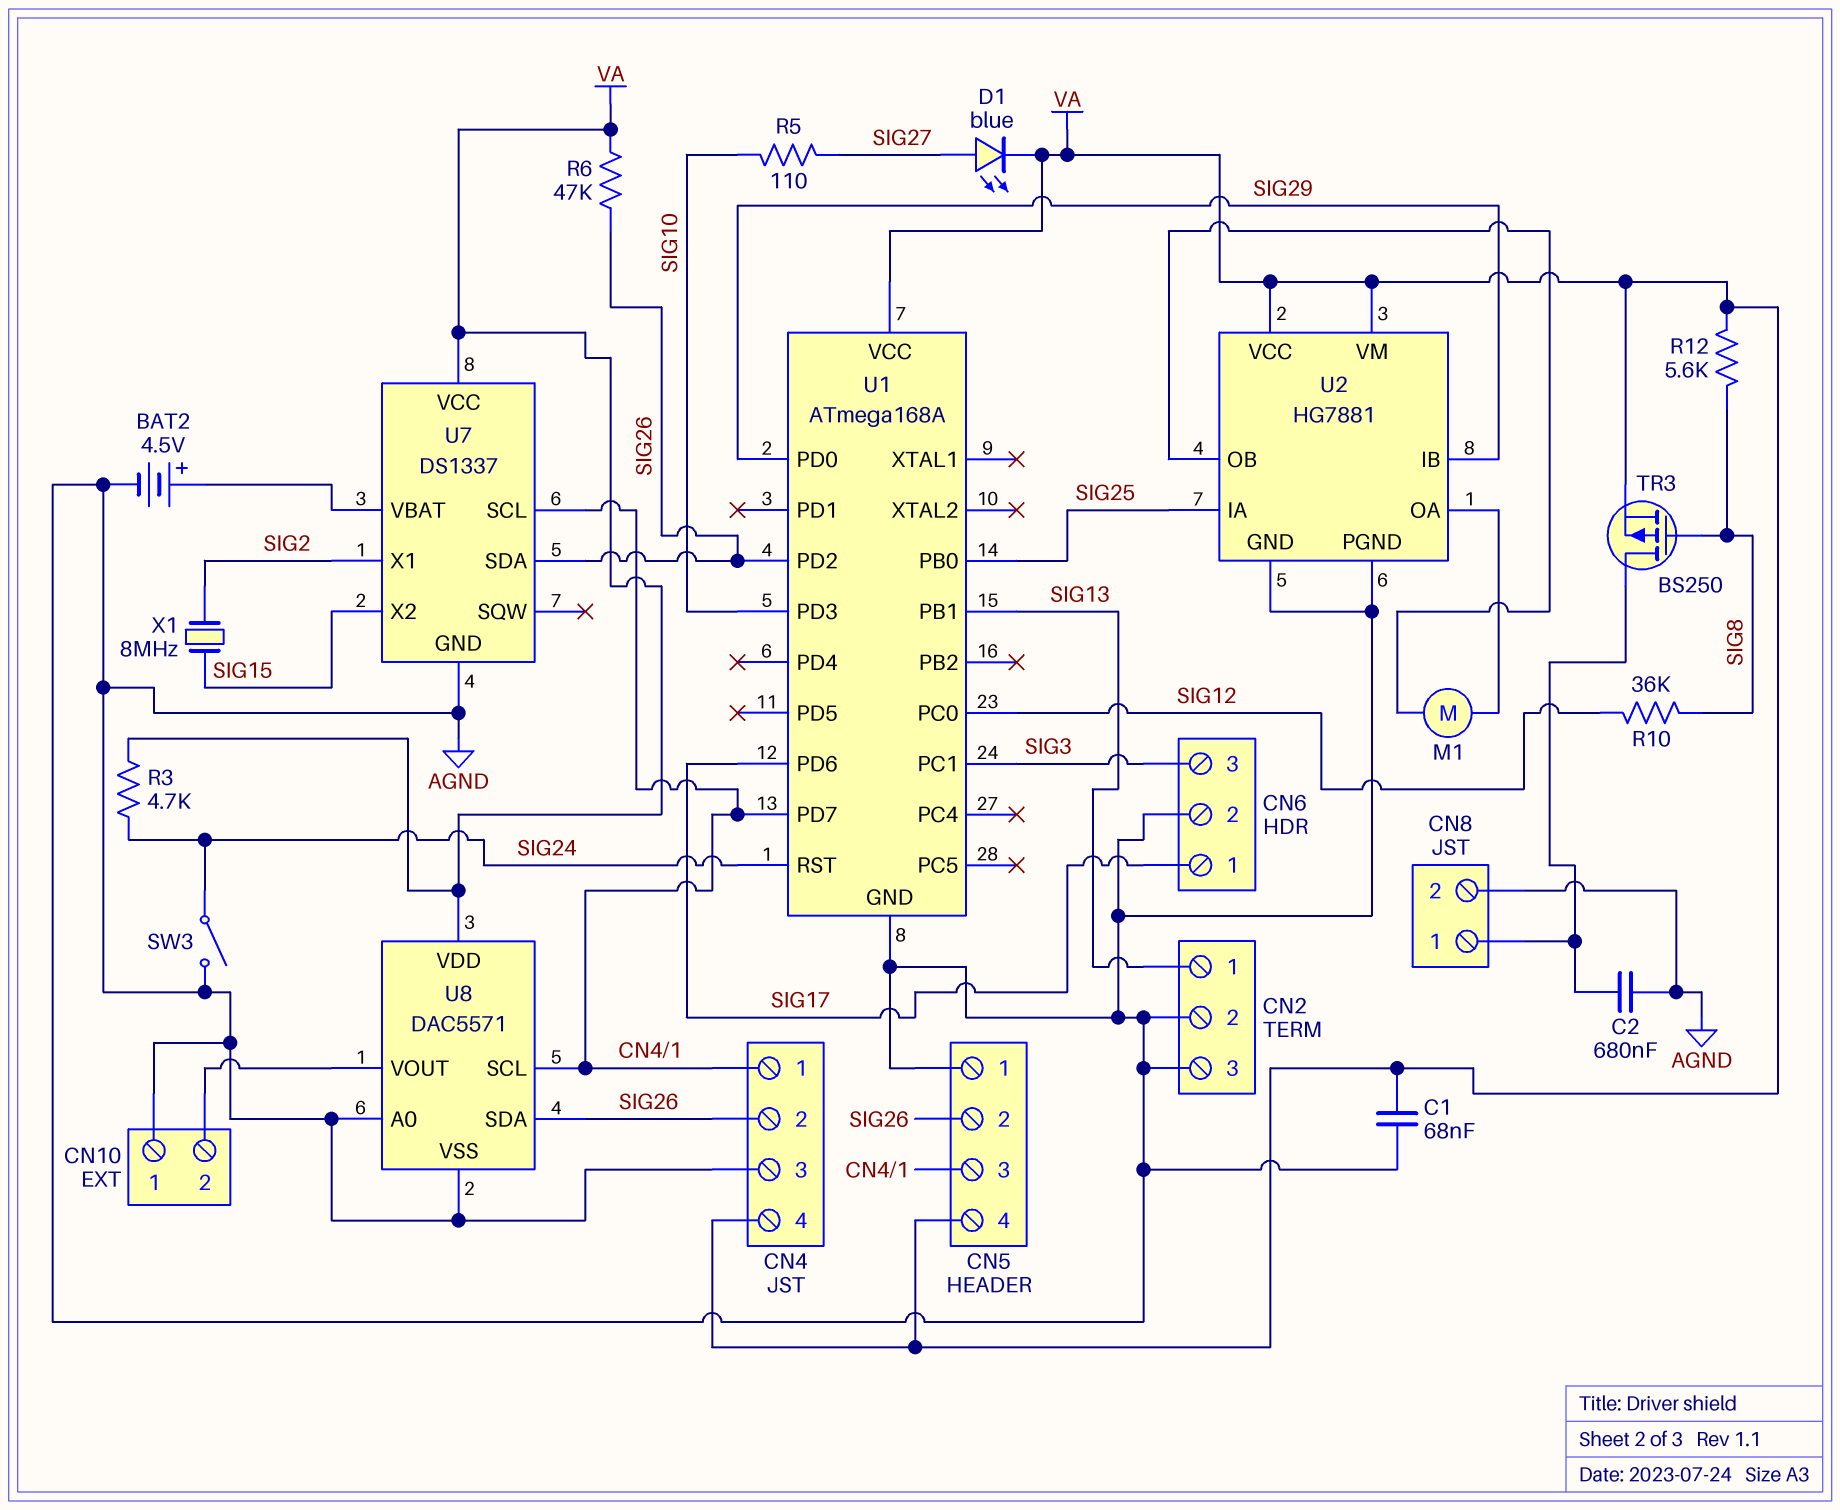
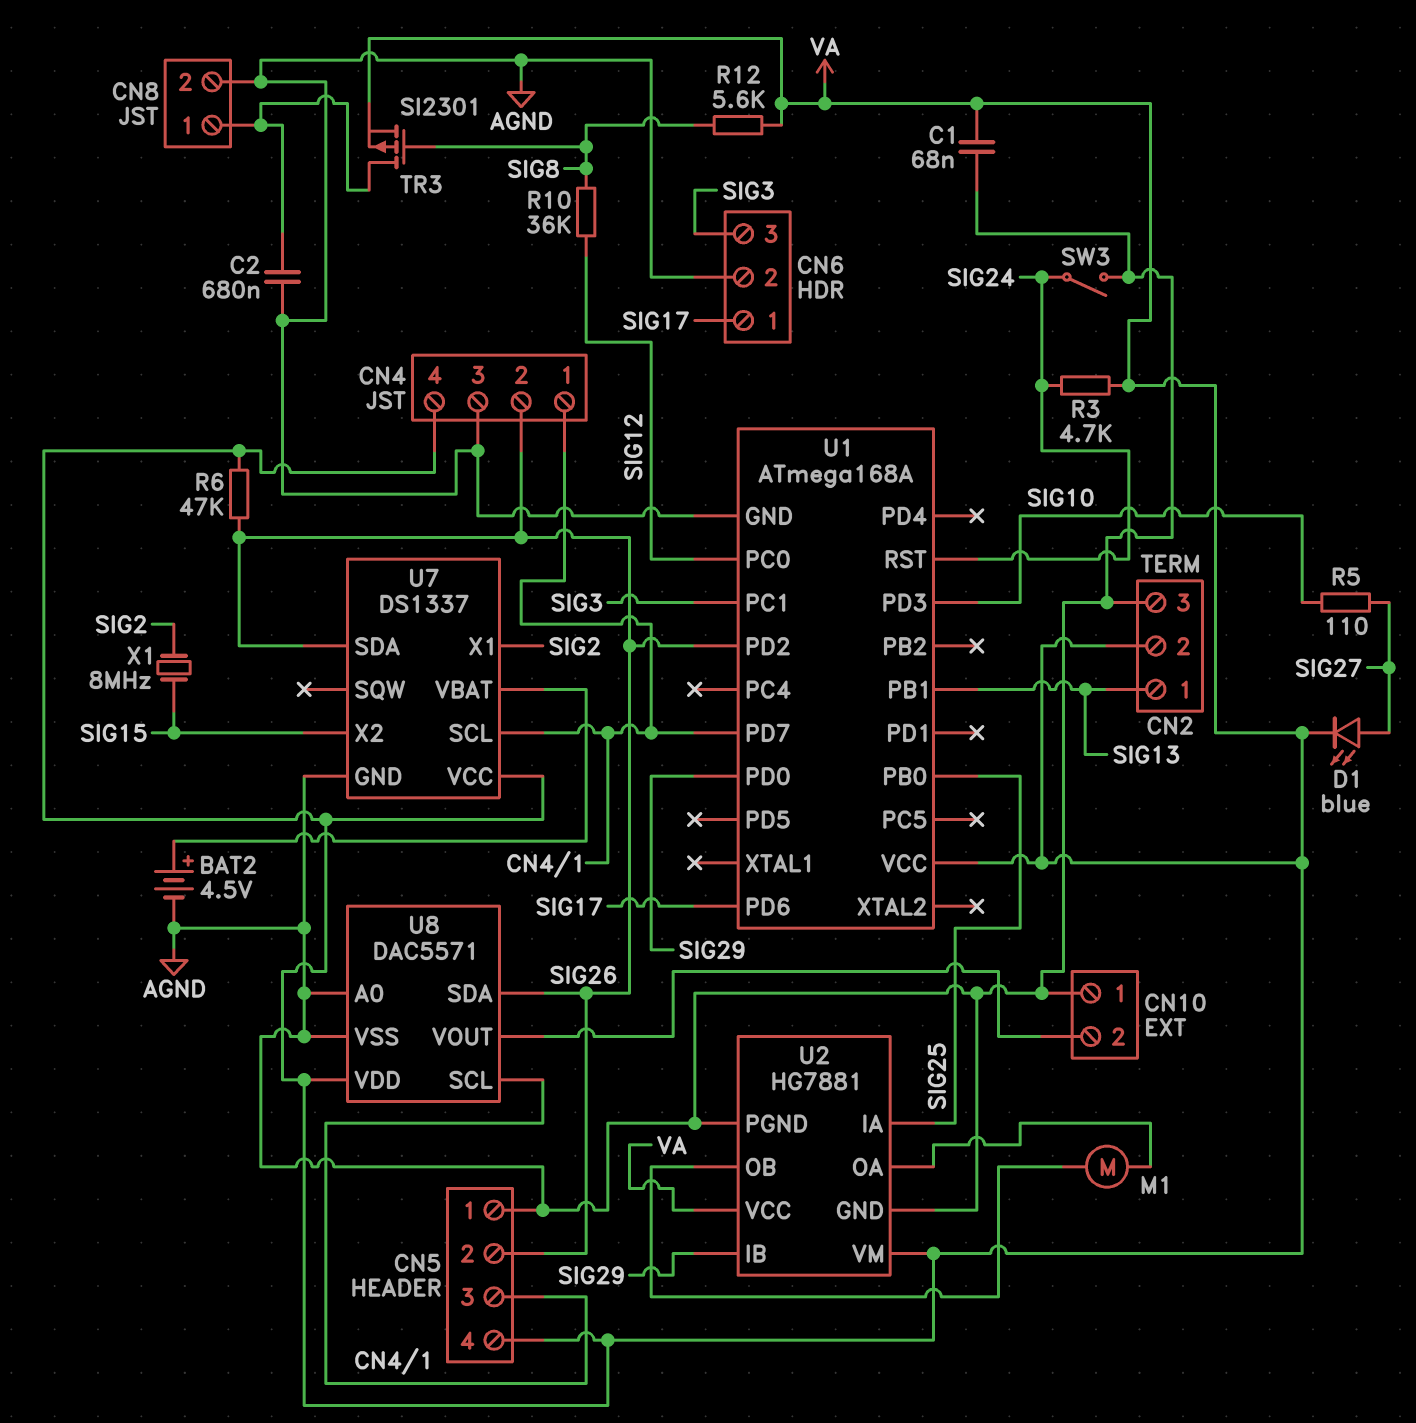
CN2 pin 2: AGND -> VA
TR3: PMOS BS250 (G SIG8, D CN8/1, S VA) -> PMOS SI2301 (G SIG8, D CN8/1, S VA)

